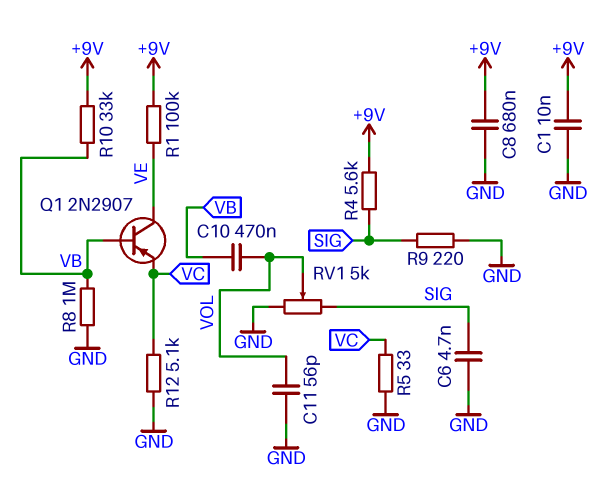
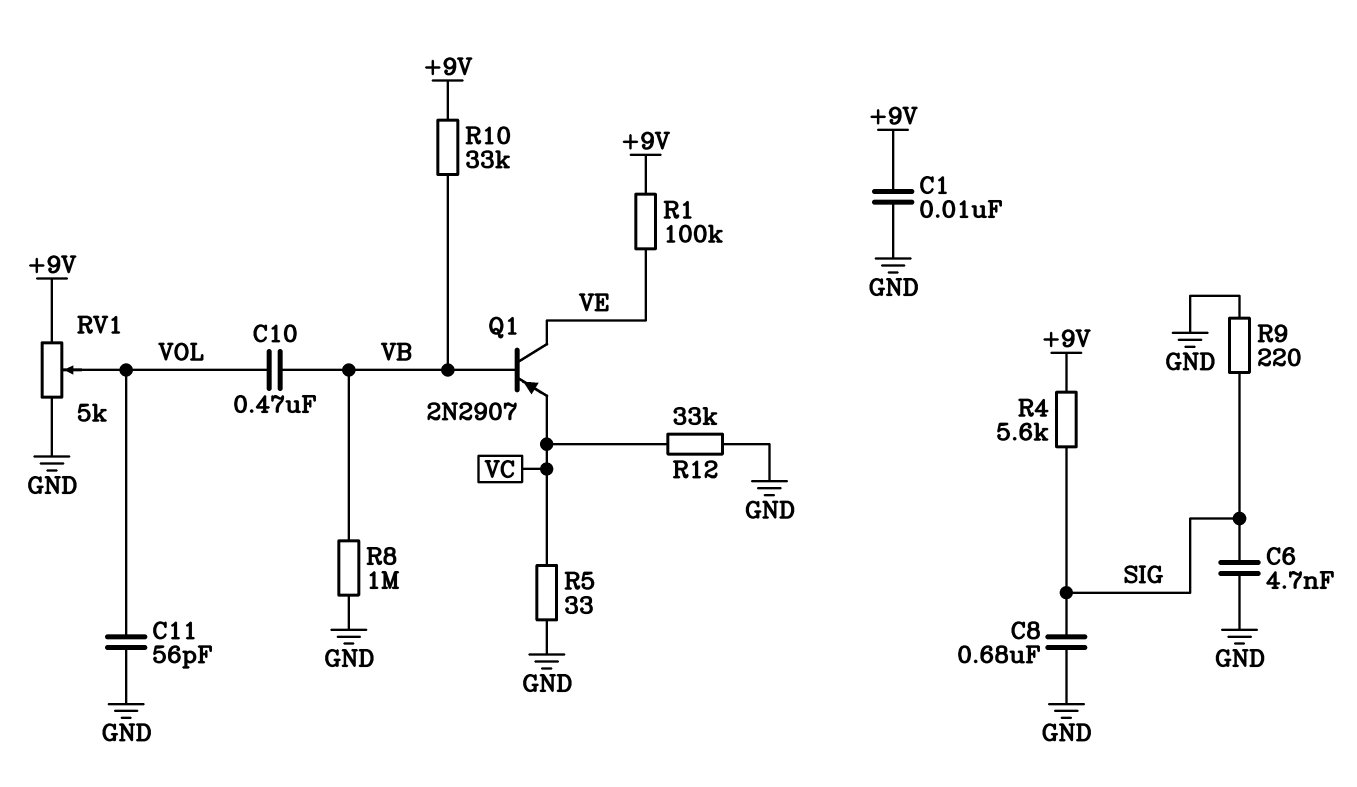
C8: 680nF (+9V, GND) -> 680nF (GND, SIG)
R12: 5.1k (GND, VC) -> 33k (GND, VC)
RV1: 5k (GND, SIG, wiper VOL) -> 5k (+9V, GND, wiper VOL)

